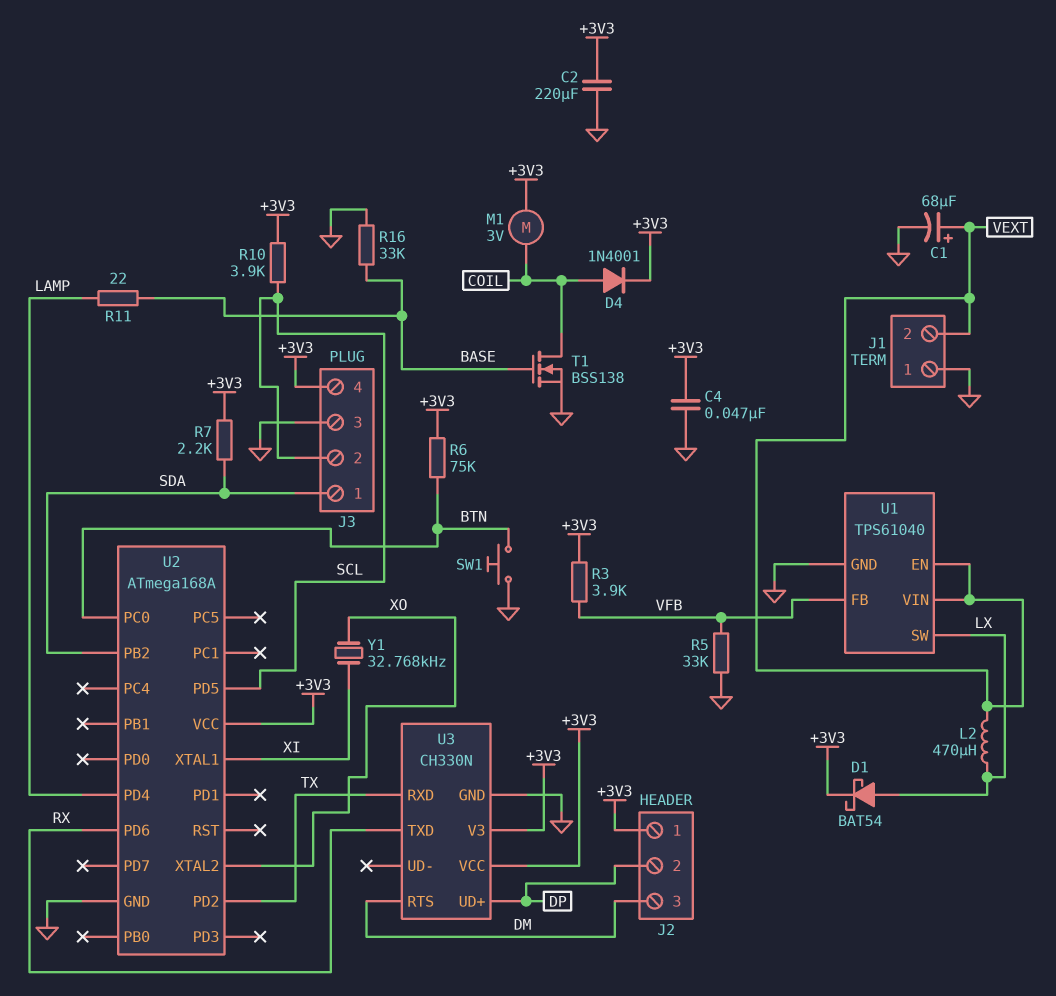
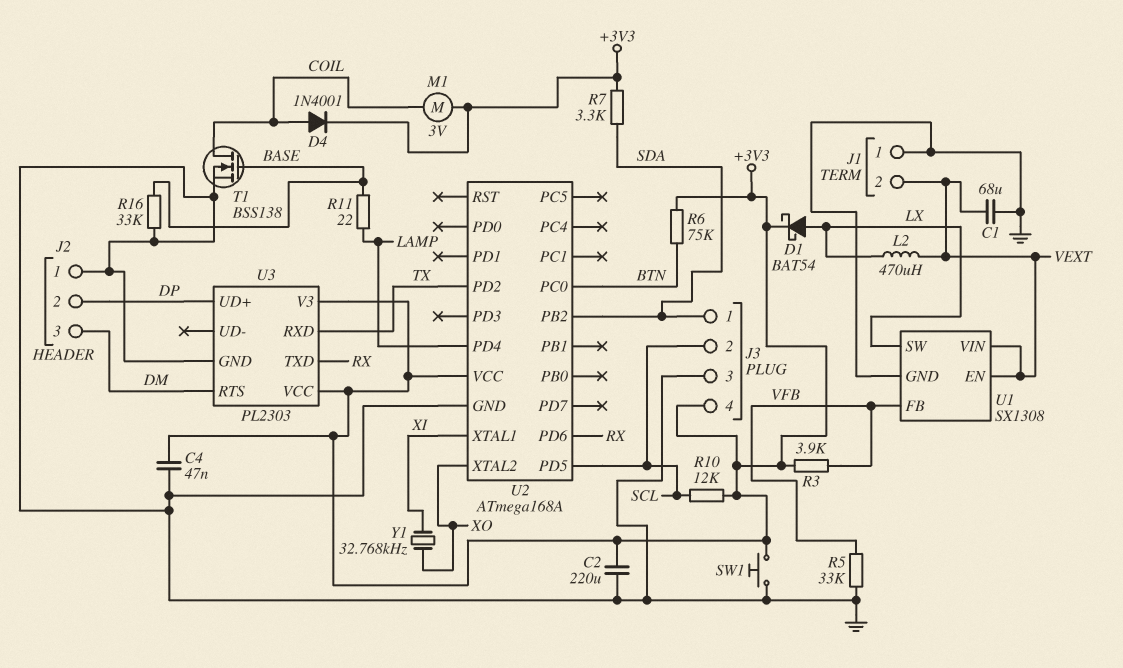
C1: 68uF (plus VEXT, minus GND) -> 68uF (GND, VEXT)
J2 pin 1: +3V3 -> GND
R7: 2.2k (+3V3, SDA) -> 3.3k (+3V3, SDA)
R10: 3.9k (+3V3, SCL) -> 12k (+3V3, SCL)
SW1: button (BTN, GND) -> button (+3V3, GND)
U1: TPS61040 -> SX1308
U3: CH330N -> PL2303

